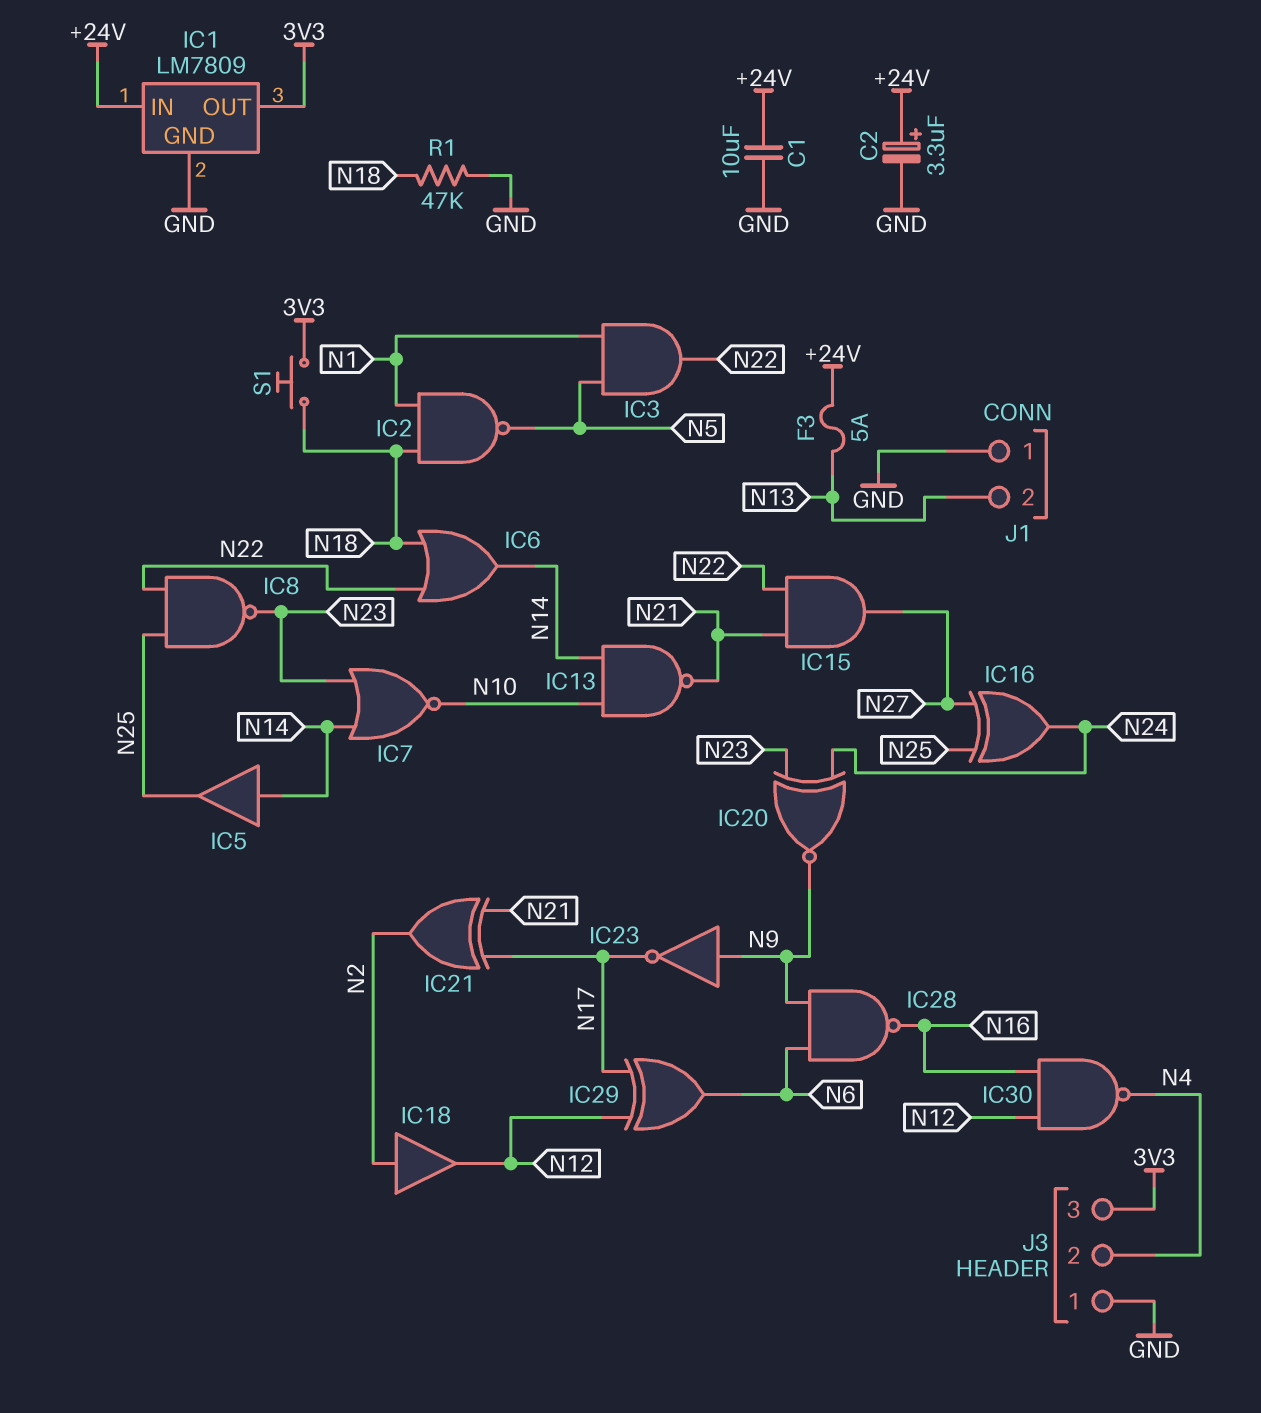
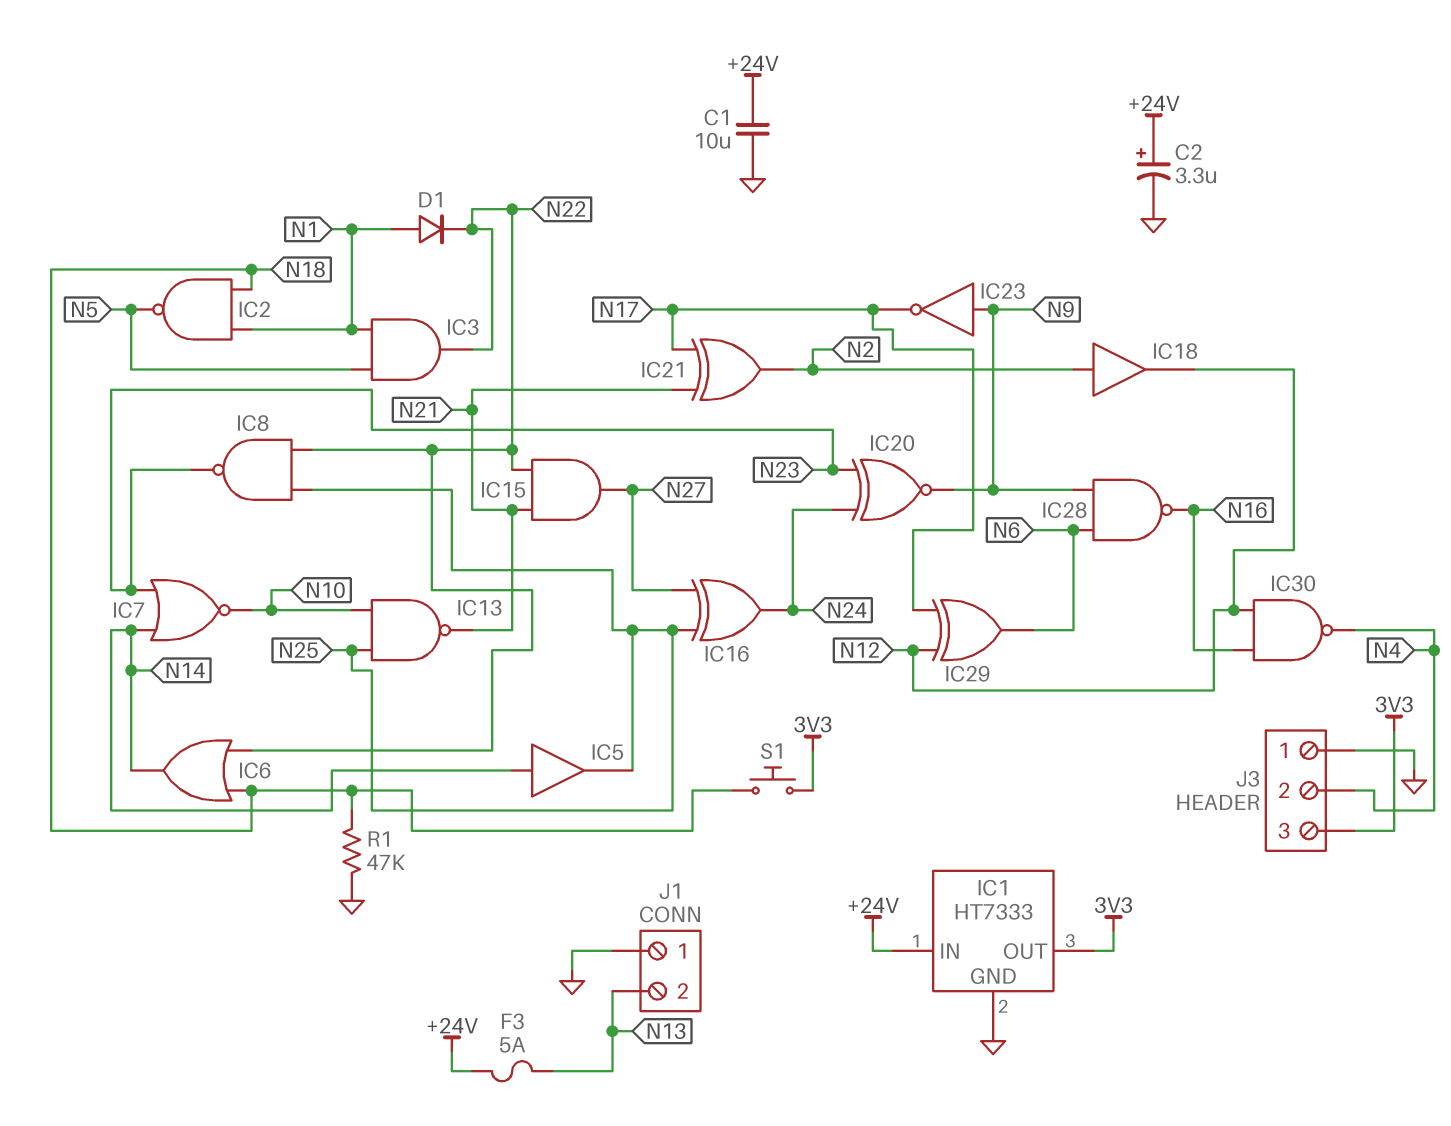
D1: none -> diode (A N1, K N22)
IC1: LM7809 -> HT7333
IC13: NAND (in N10, in N14, out N21) -> NAND (in N10, in N25, out N21)

